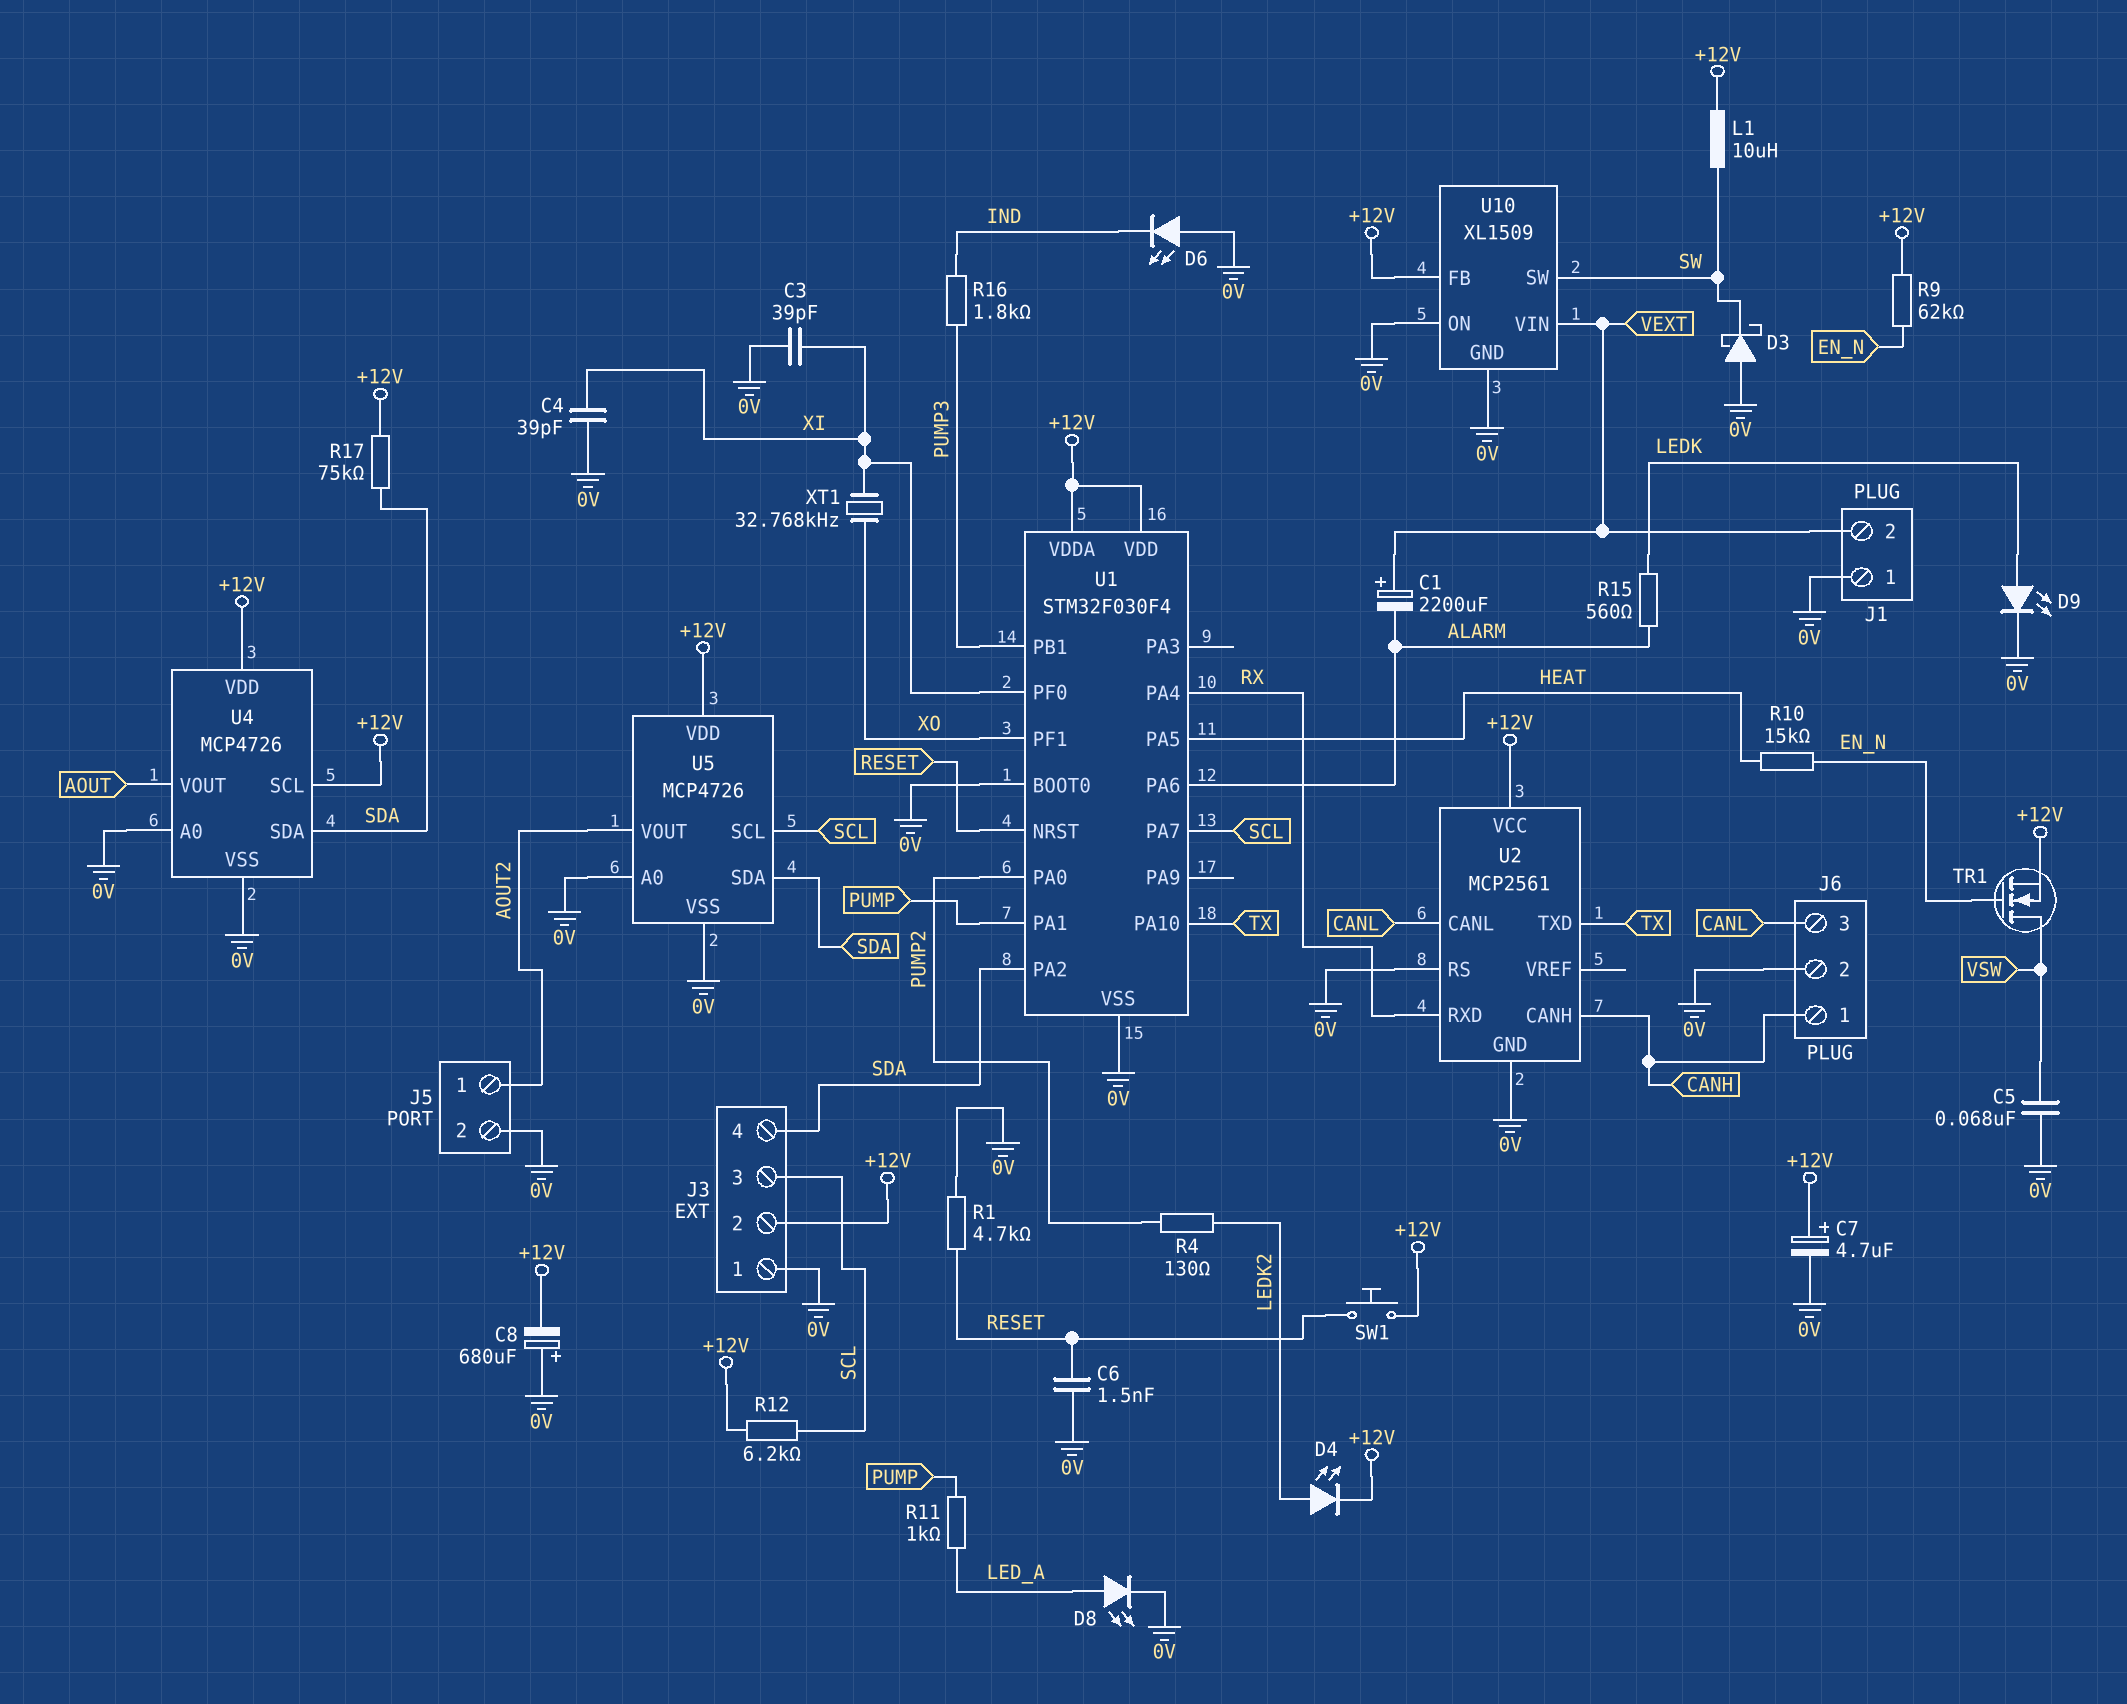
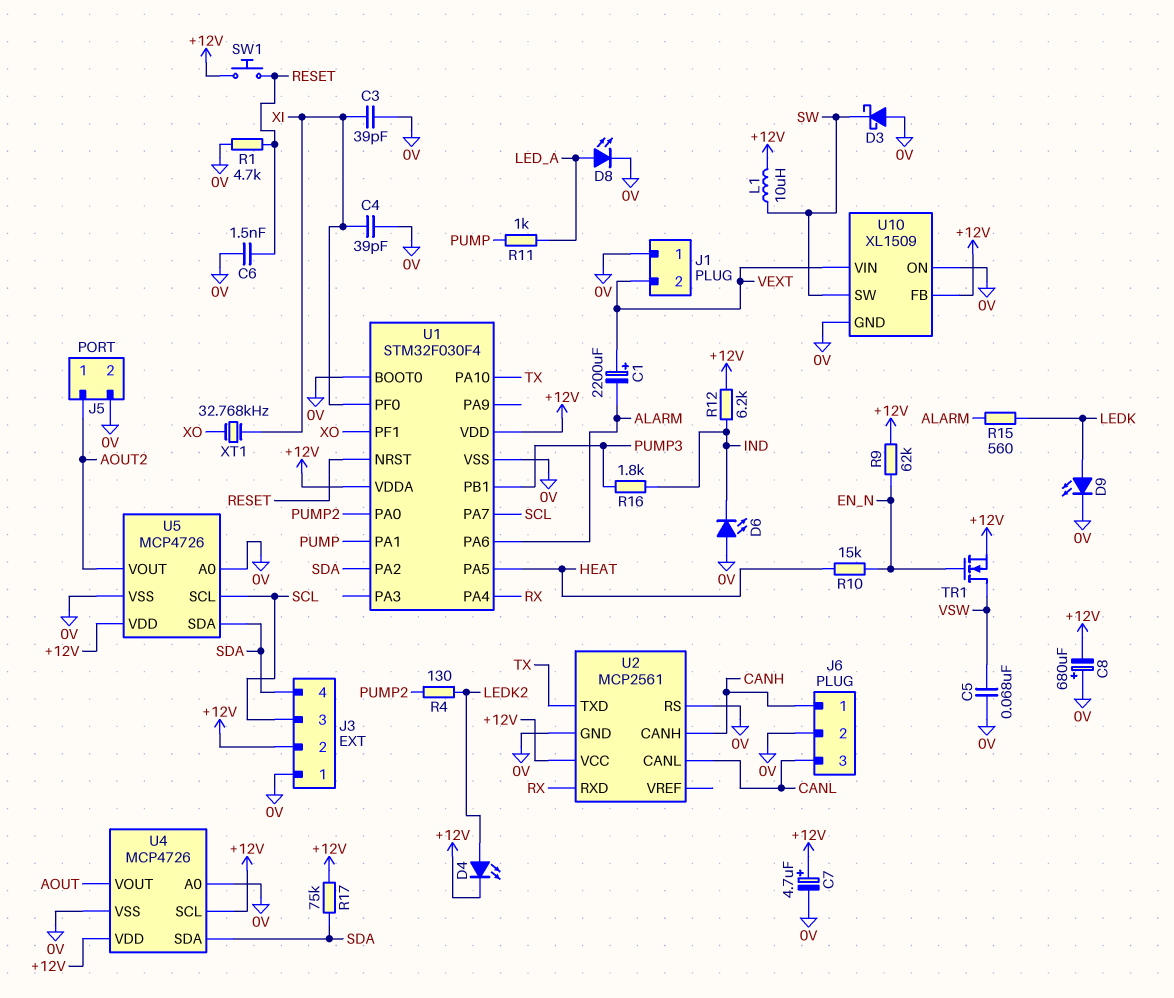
R12: 6.2k (+12V, SCL) -> 6.2k (+12V, IND)

